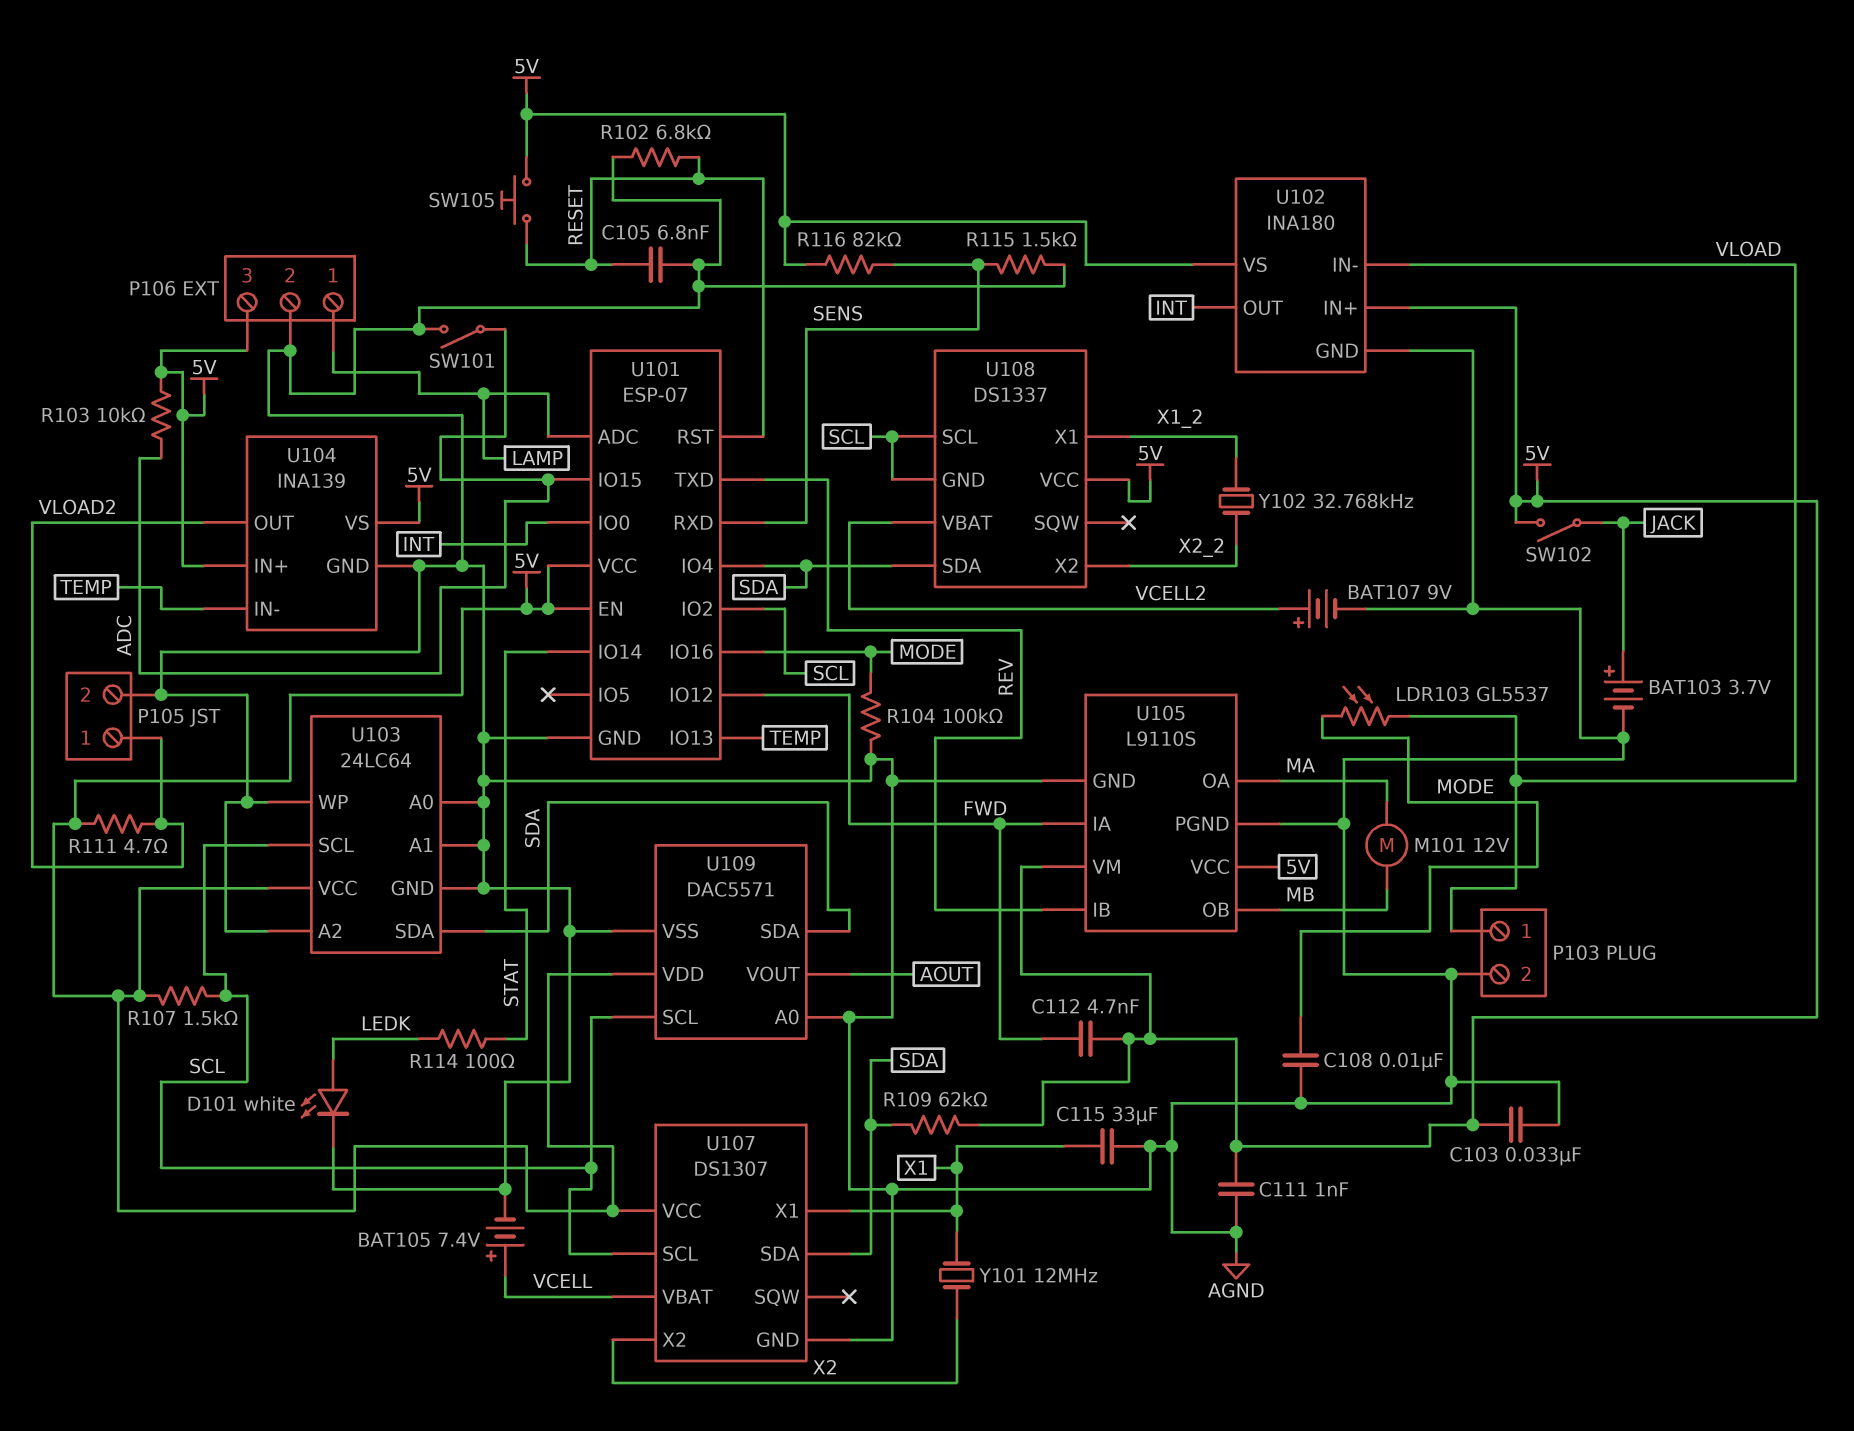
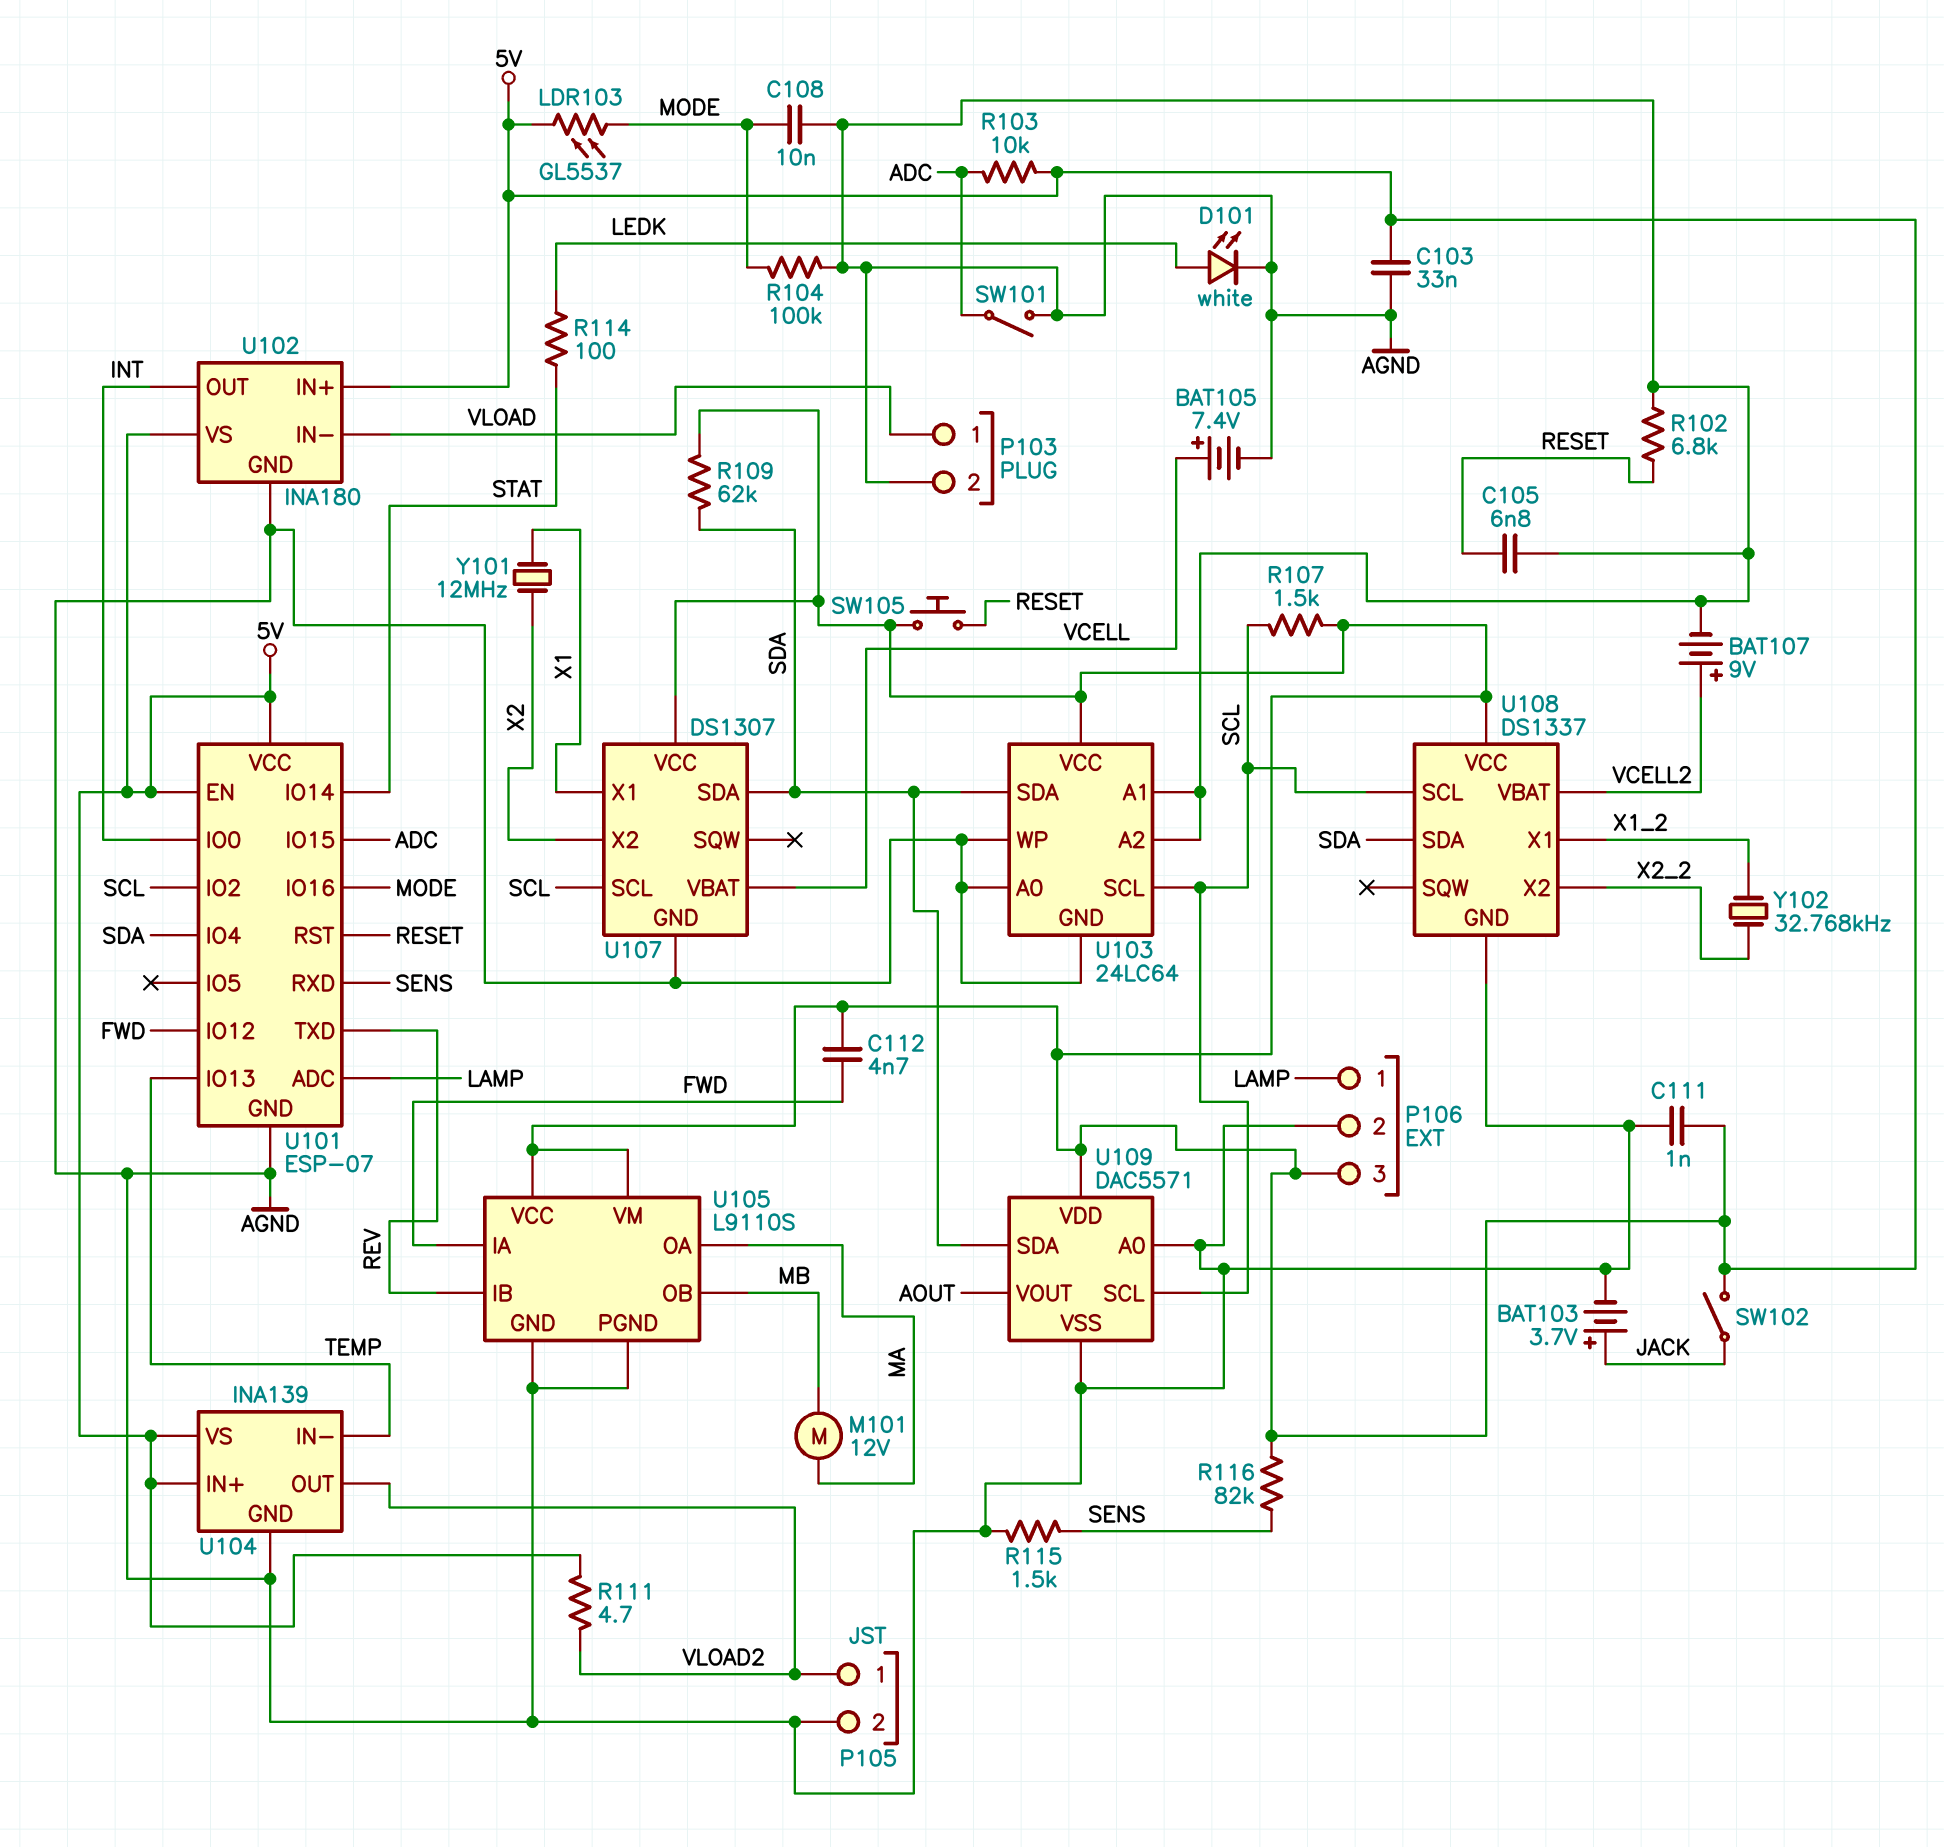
C115: 33uF (AGND, X1) -> none
LDR103: GL5537 (MODE, VLOAD) -> GL5537 (5V, MODE)
U108 pin GND: SCL -> AGND

